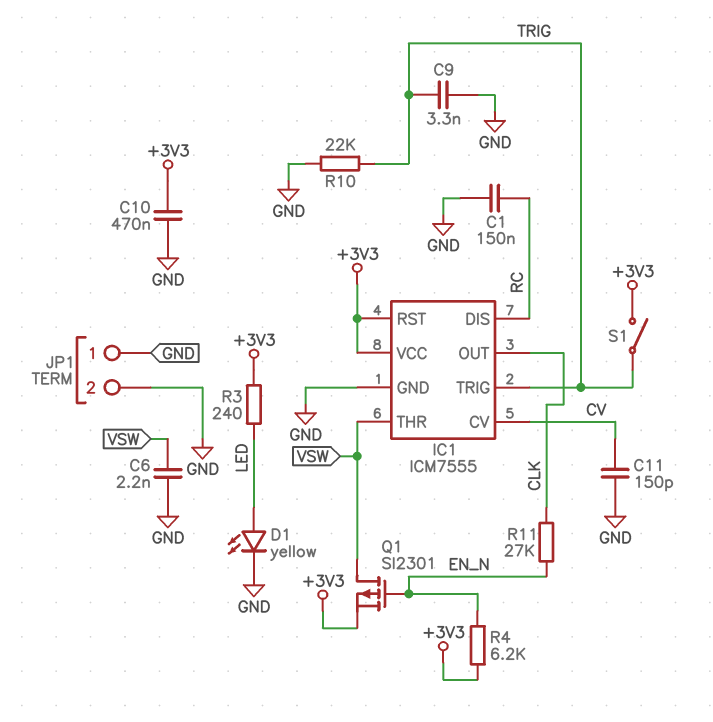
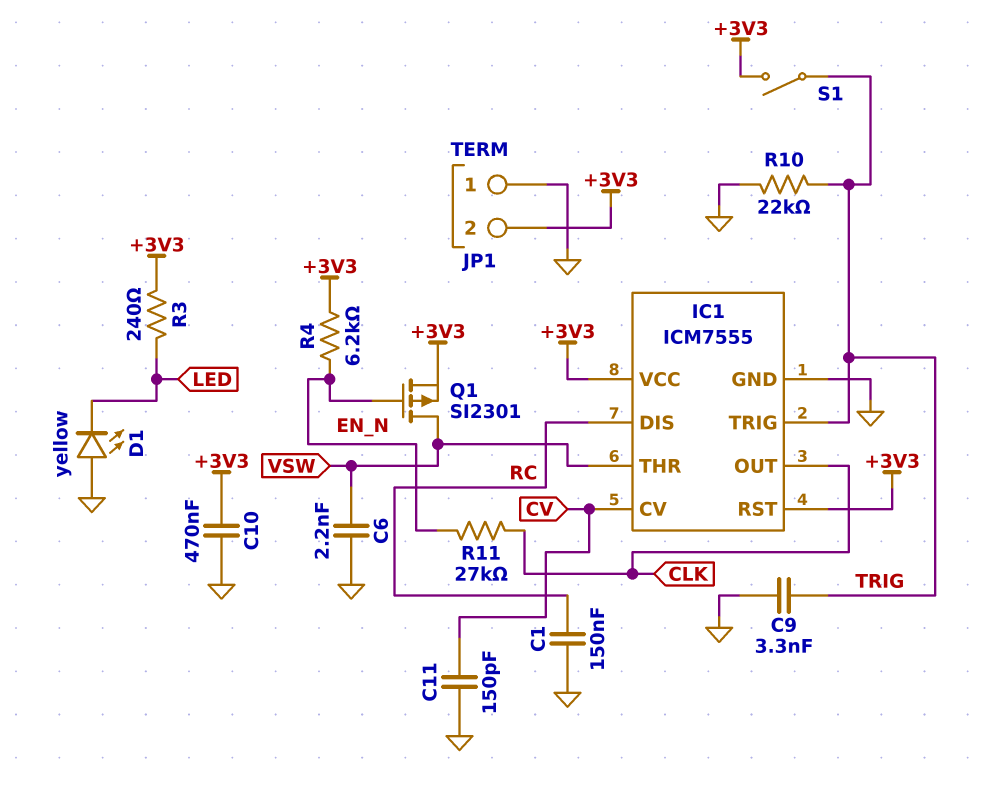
D1: LED yellow (A LED, K GND) -> LED yellow (A GND, K LED)
JP1 pin 2: GND -> +3V3

